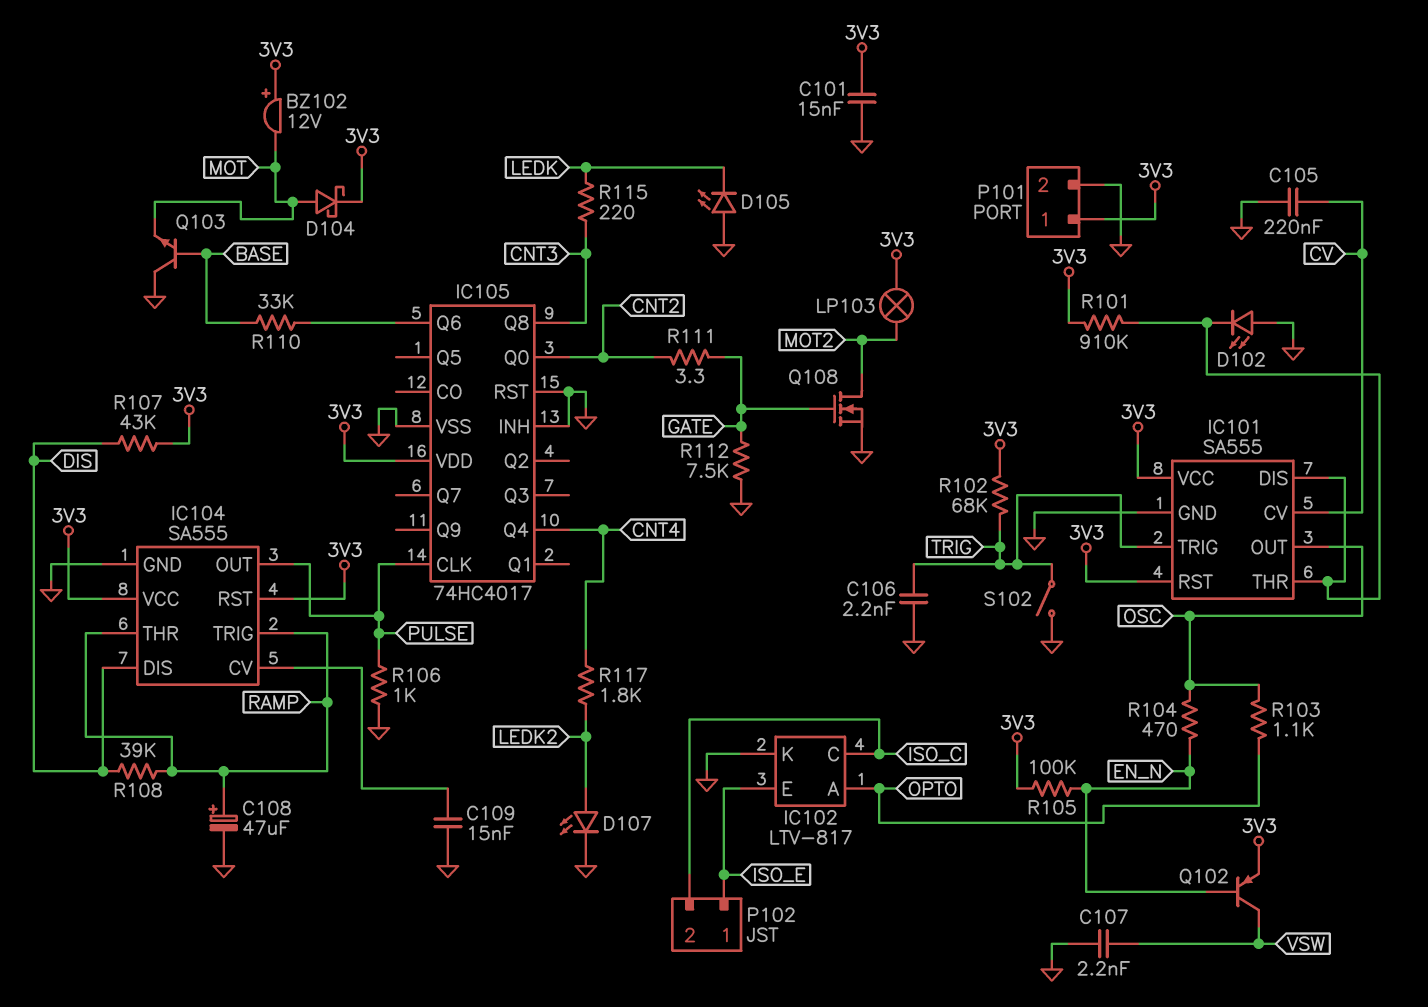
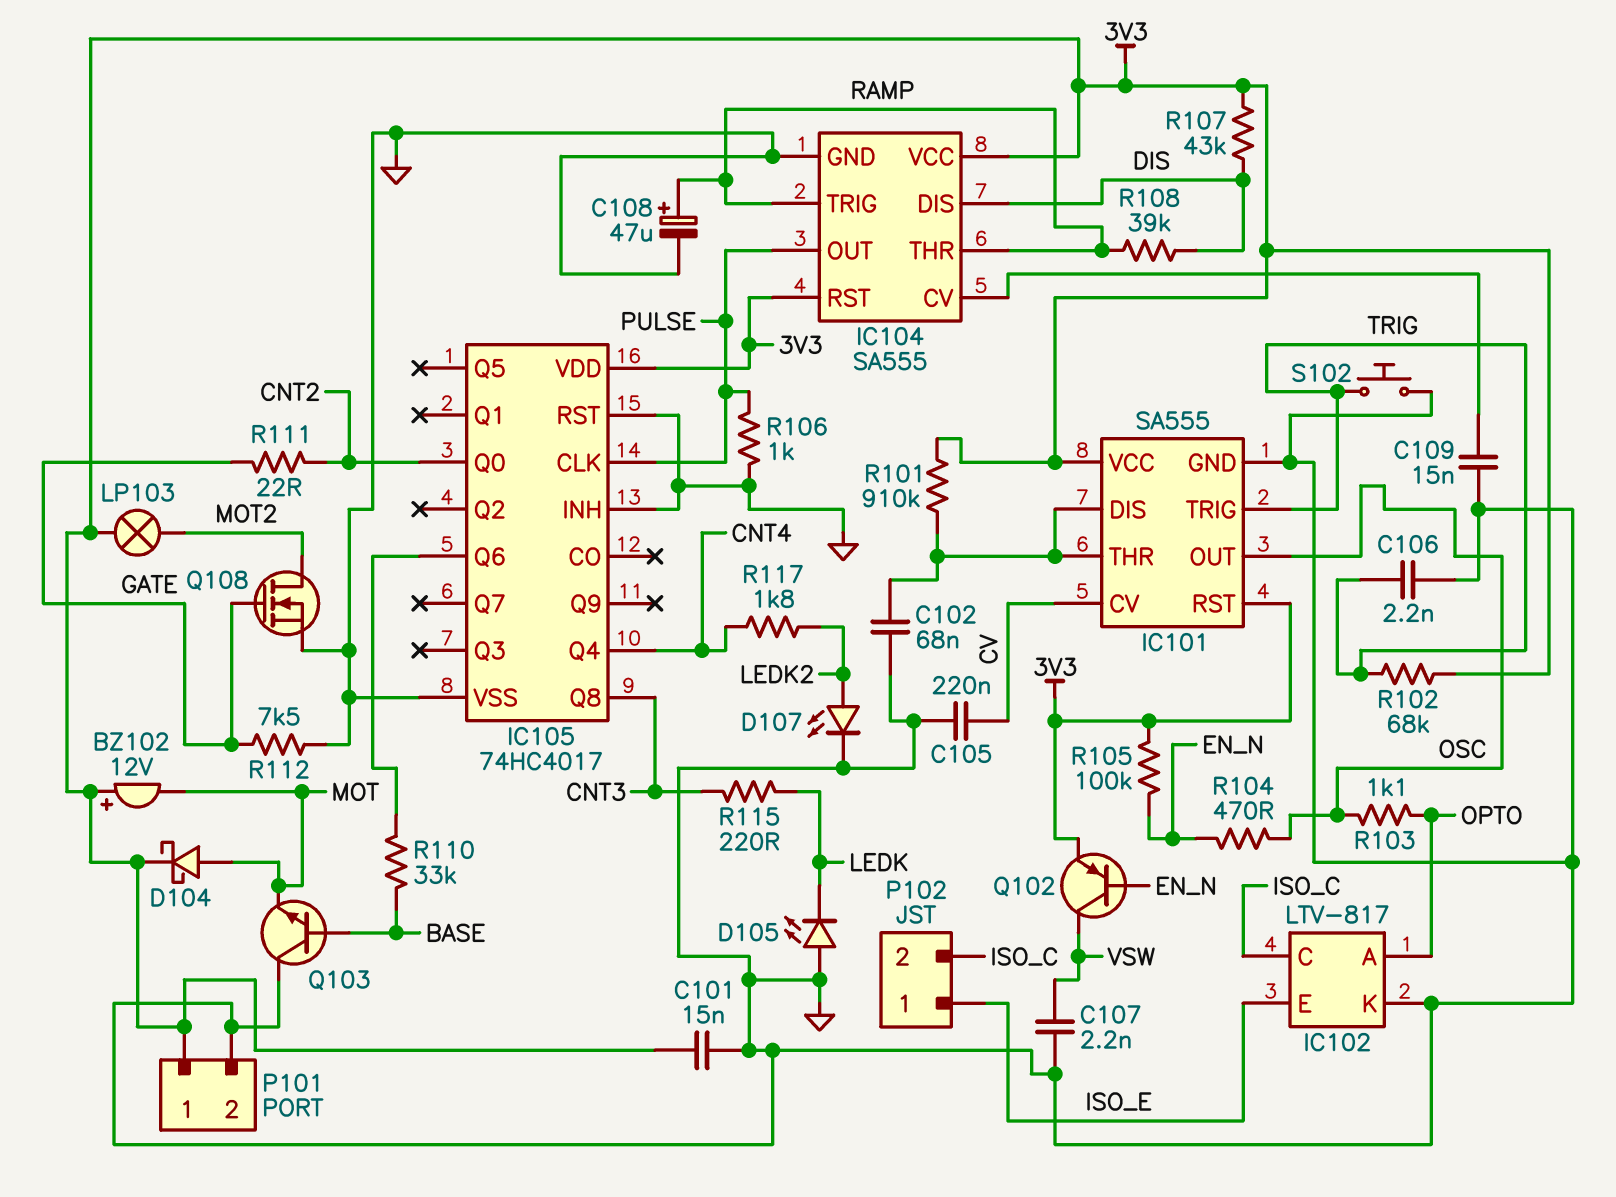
C102: none -> 68nF (GND, IC101/DIS)
D102: LED (A GND, K IC101/DIS) -> none
R111: 3.3 (CNT2, GATE) -> 22 (CNT2, GATE)
S102: switch (GND, TRIG) -> button (GND, TRIG)

